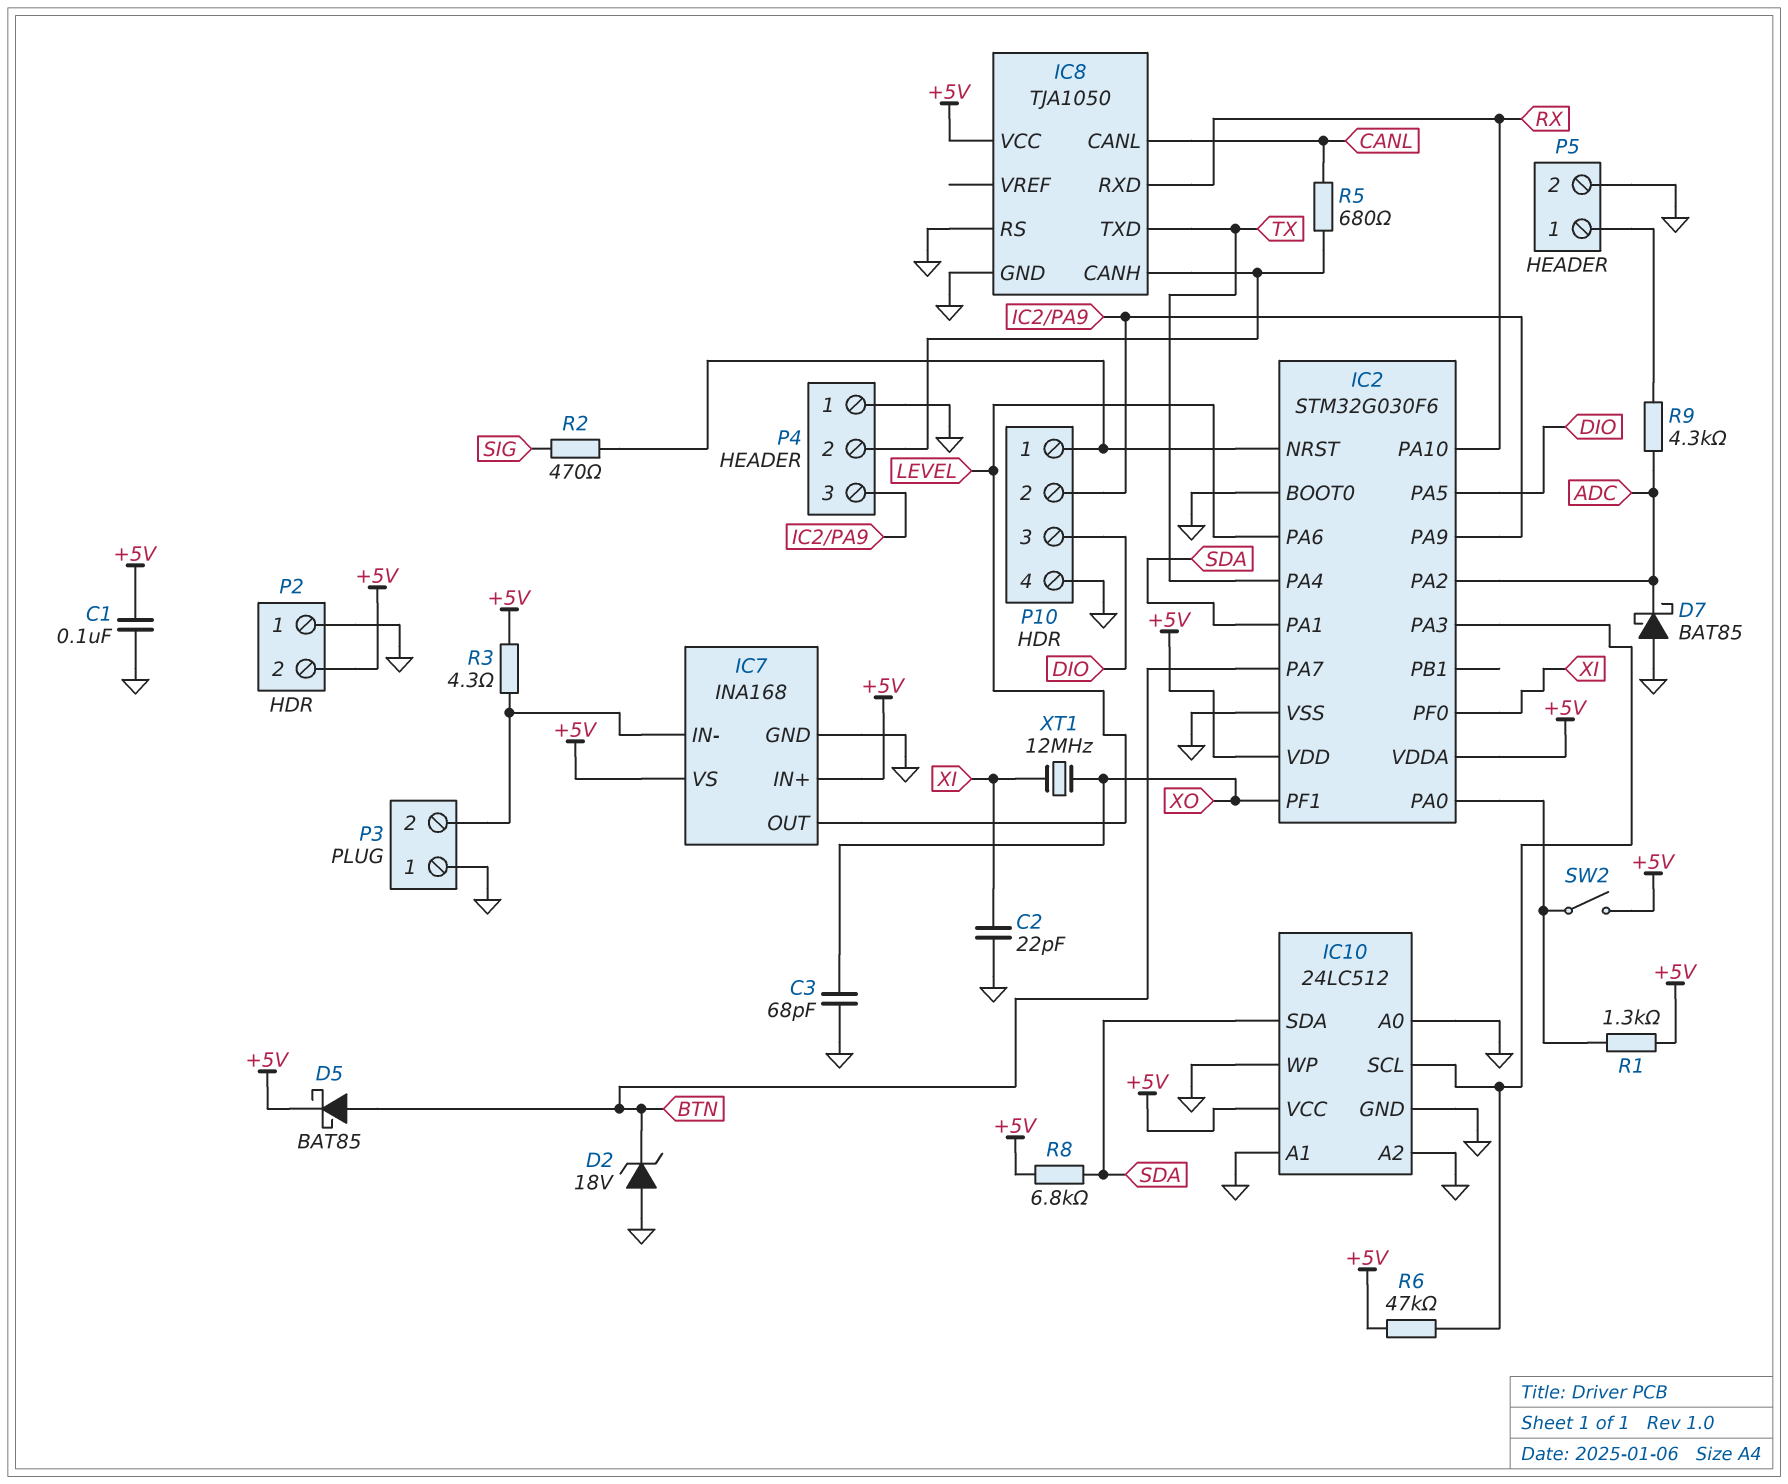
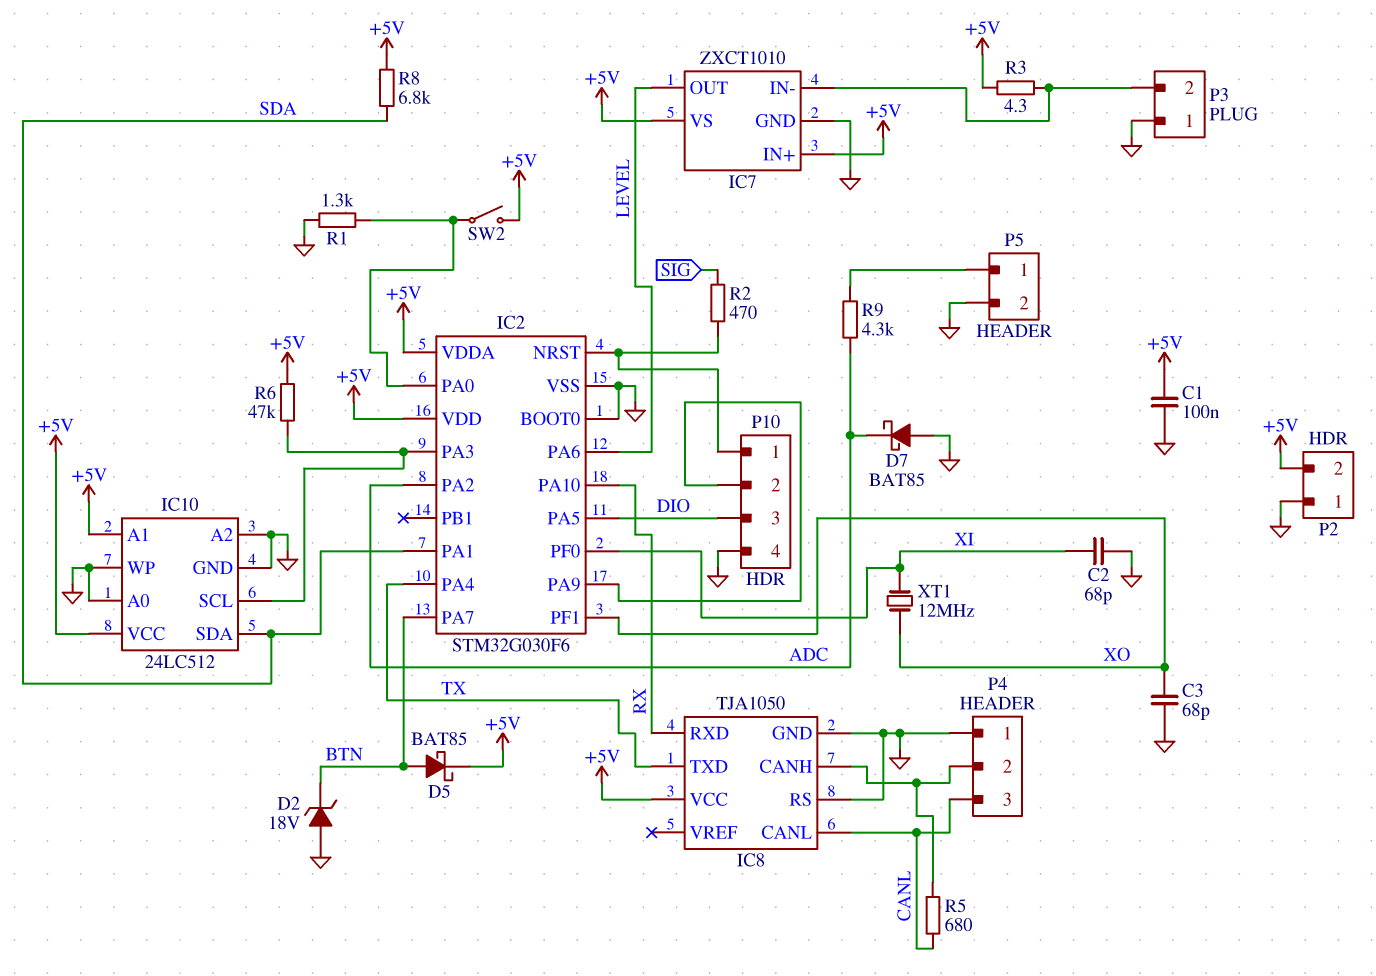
C2: 22pF (GND, XI) -> 68pF (GND, XI)
IC7: INA168 -> ZXCT1010
IC10 pin A1: GND -> +5V
P4 pin 3: IC2/PA9 -> CANL
R1: 1.3k (+5V, IC2/PA0) -> 1.3k (GND, IC2/PA0)

